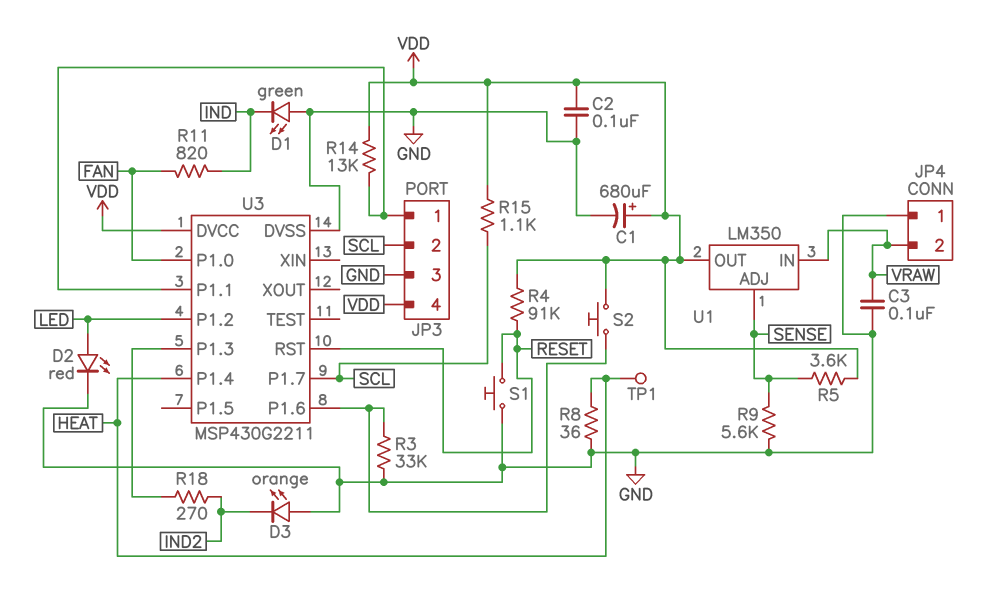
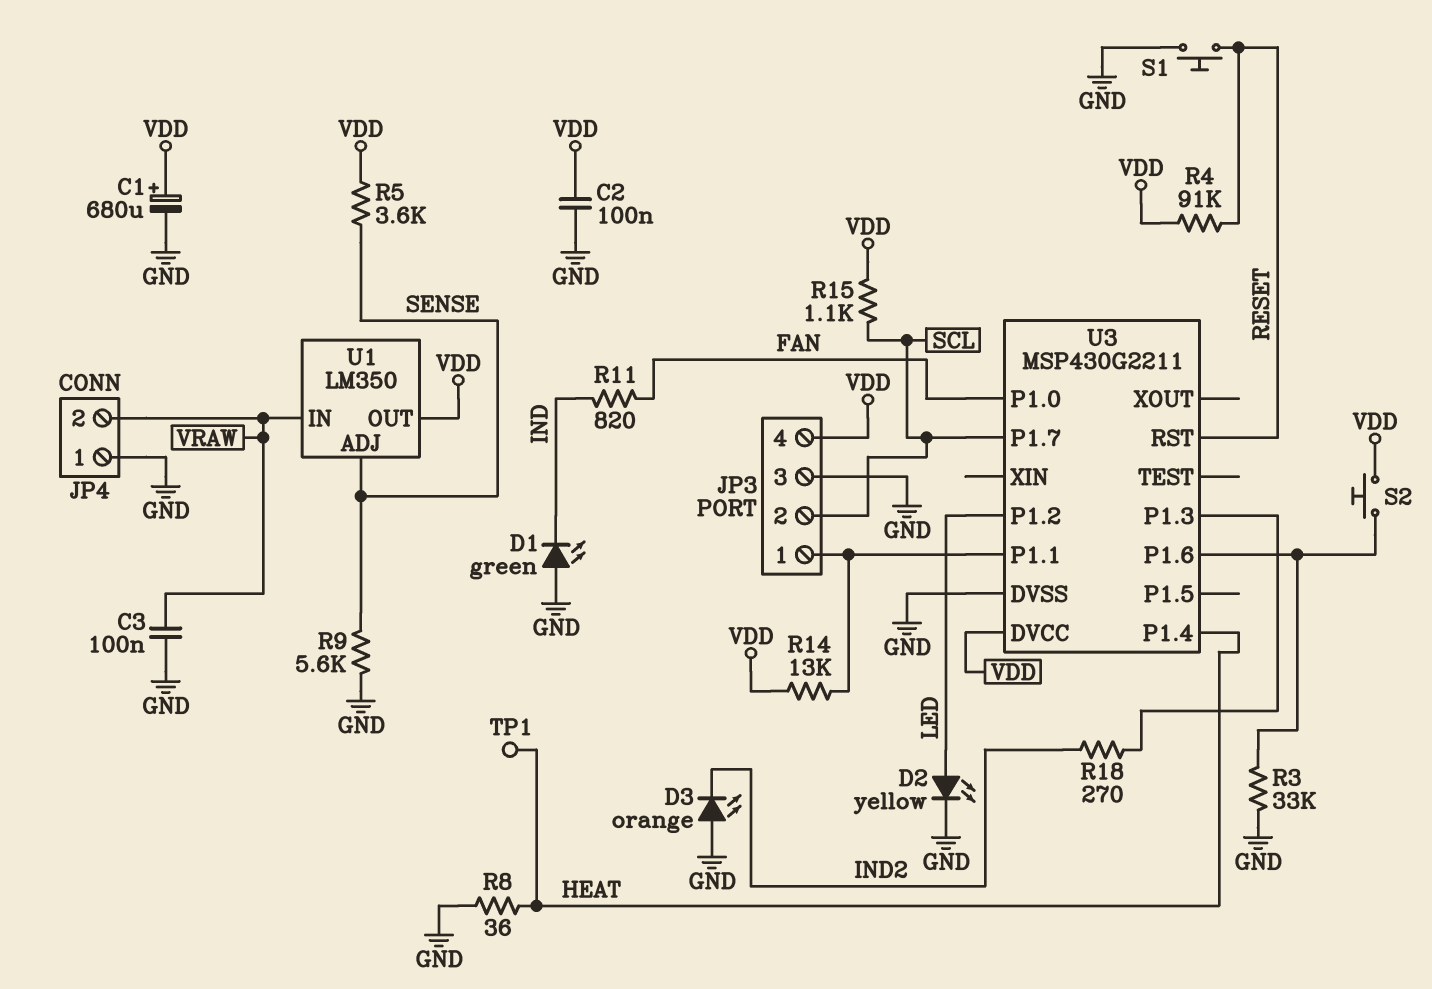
D2: LED red (A LED, K GND) -> LED yellow (A LED, K GND)

